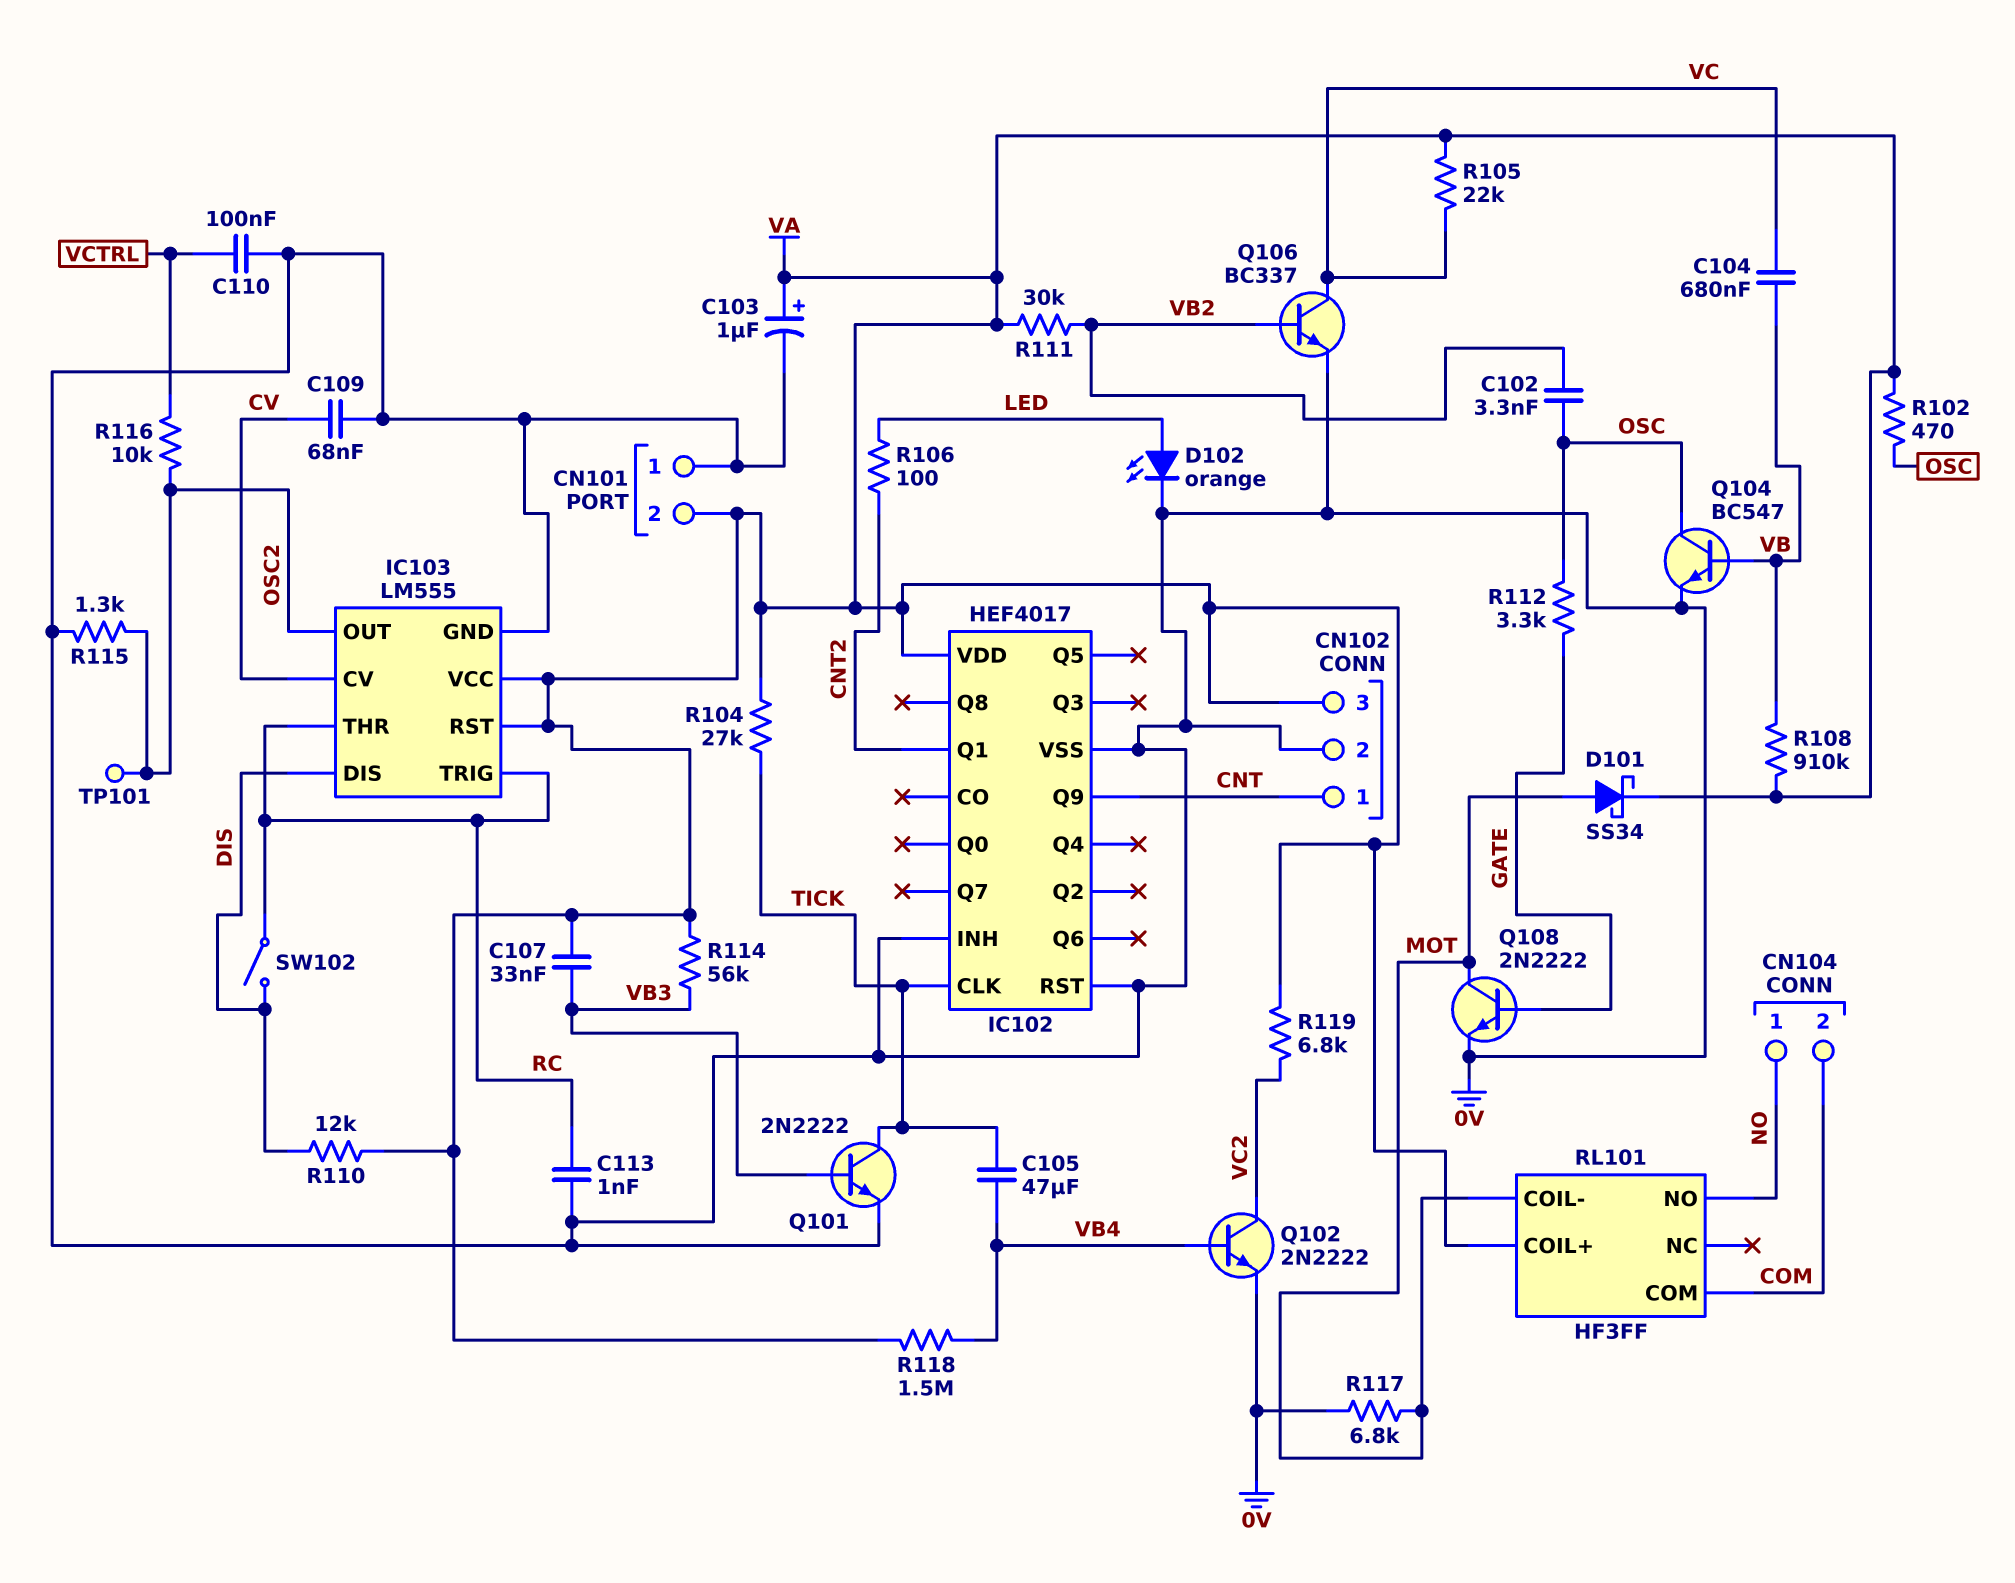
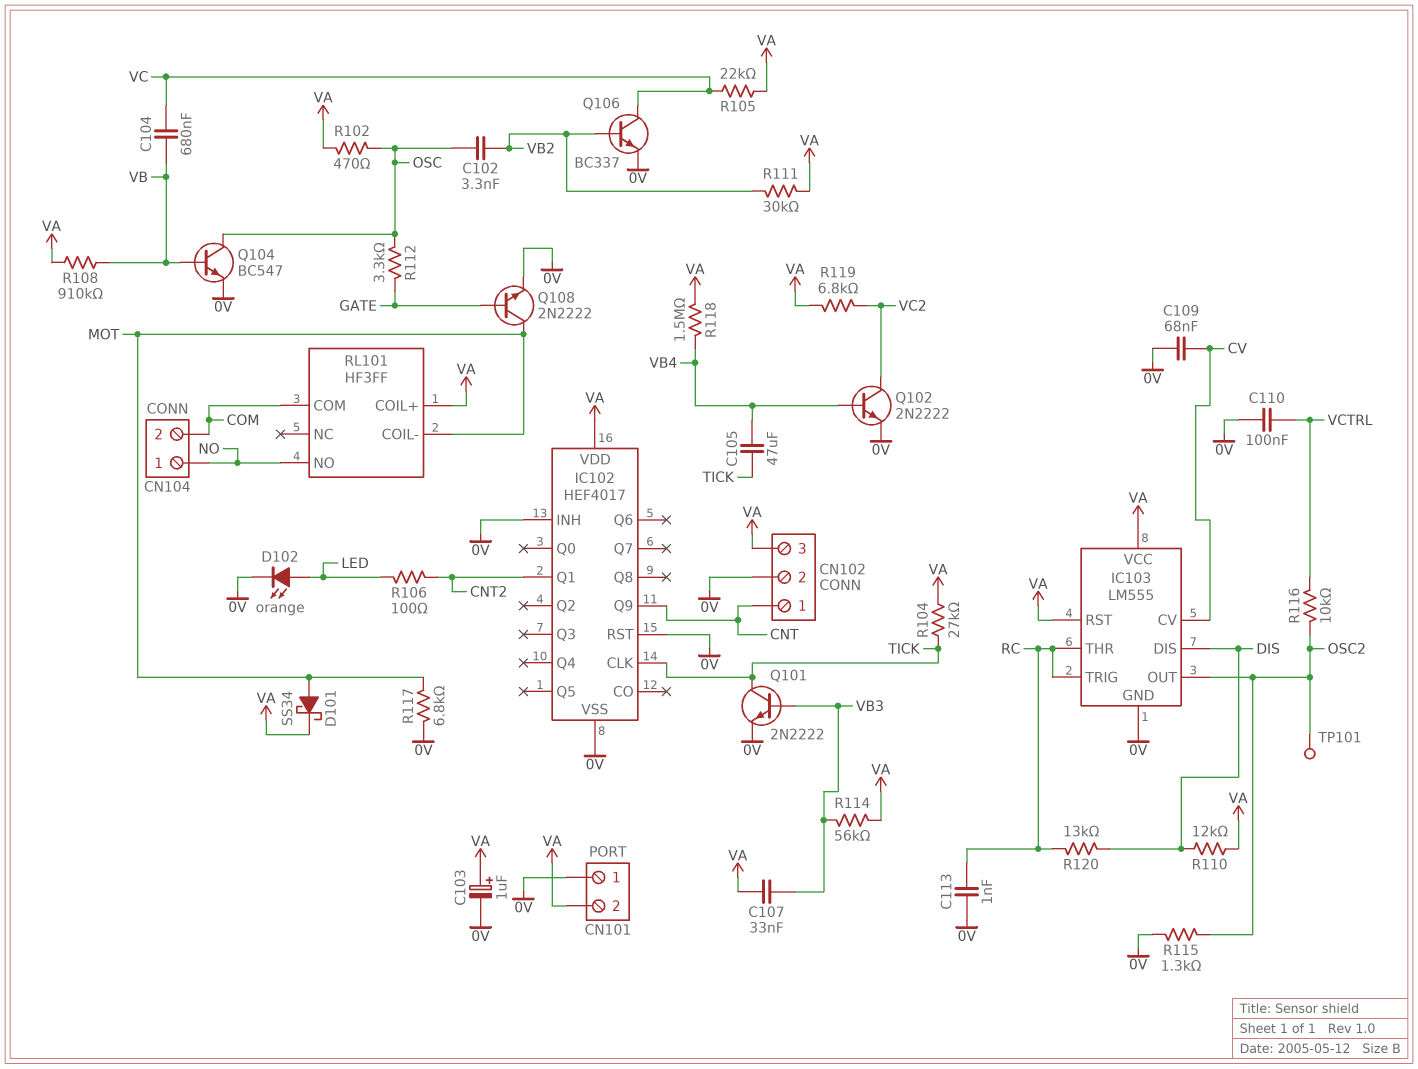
R120: none -> 13k (DIS, RC)
SW102: switch (DIS, RC) -> none

